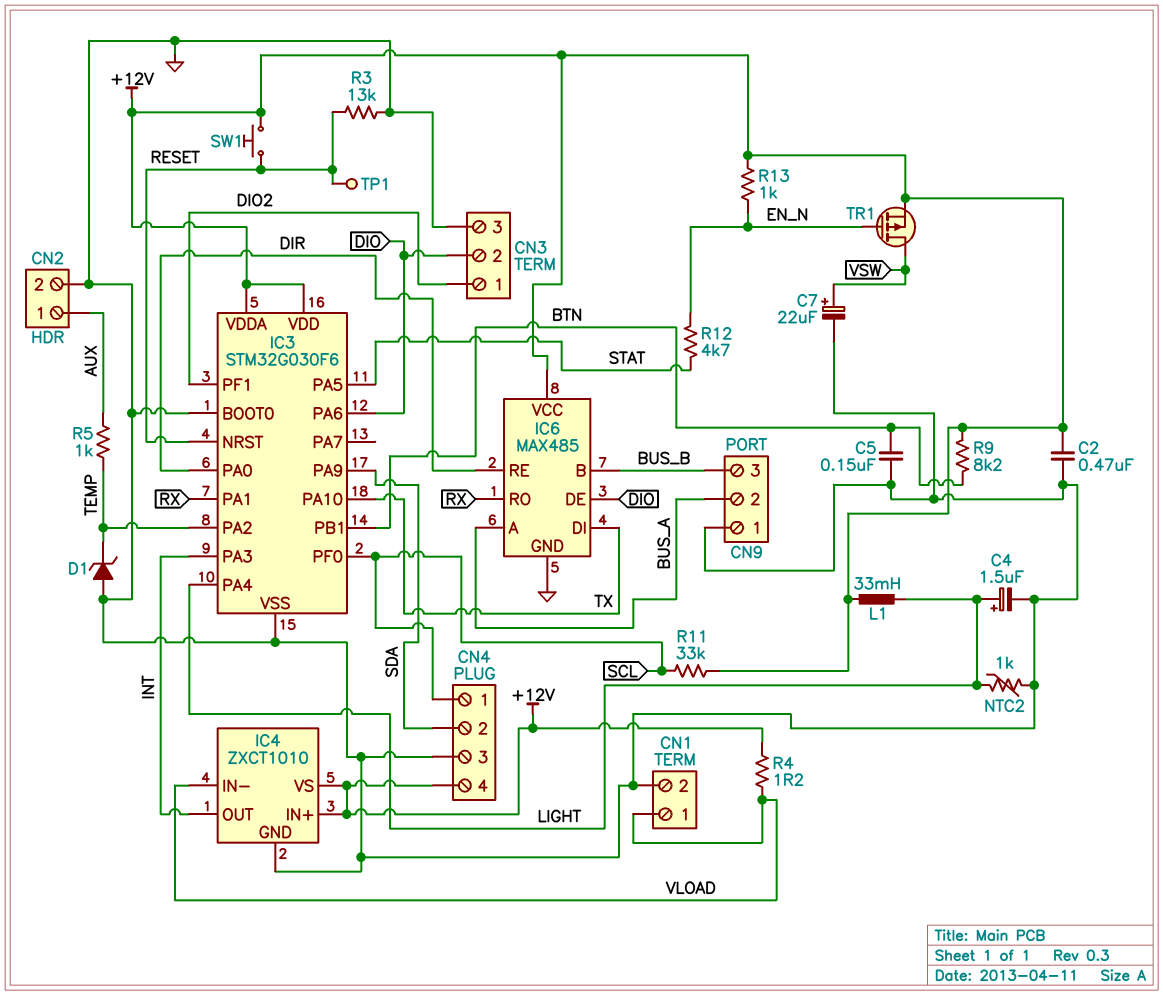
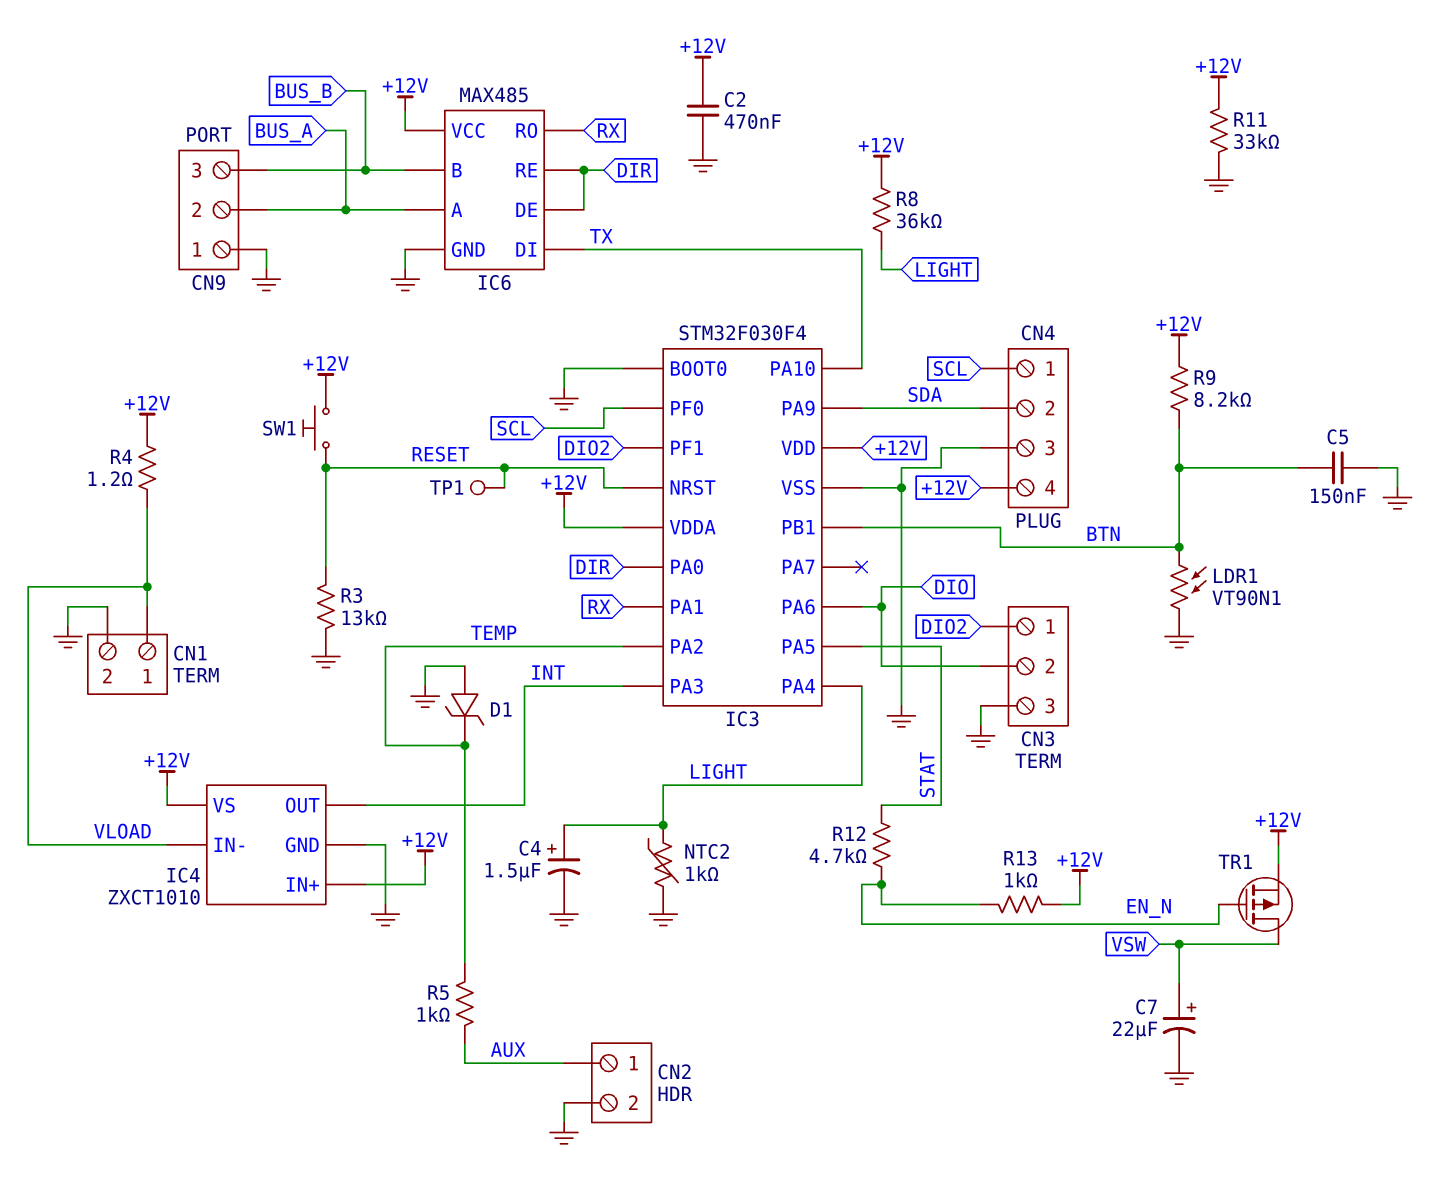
IC3: STM32G030F6 -> STM32F030F4
IC6 pin DE: DIO -> DIR
L1: 33mH (+12V, LIGHT) -> none
LDR1: none -> VT90N1 (BTN, GND)
R8: none -> 36k (+12V, LIGHT)
R11: 33k (+12V, SCL) -> 33k (+12V, GND)

